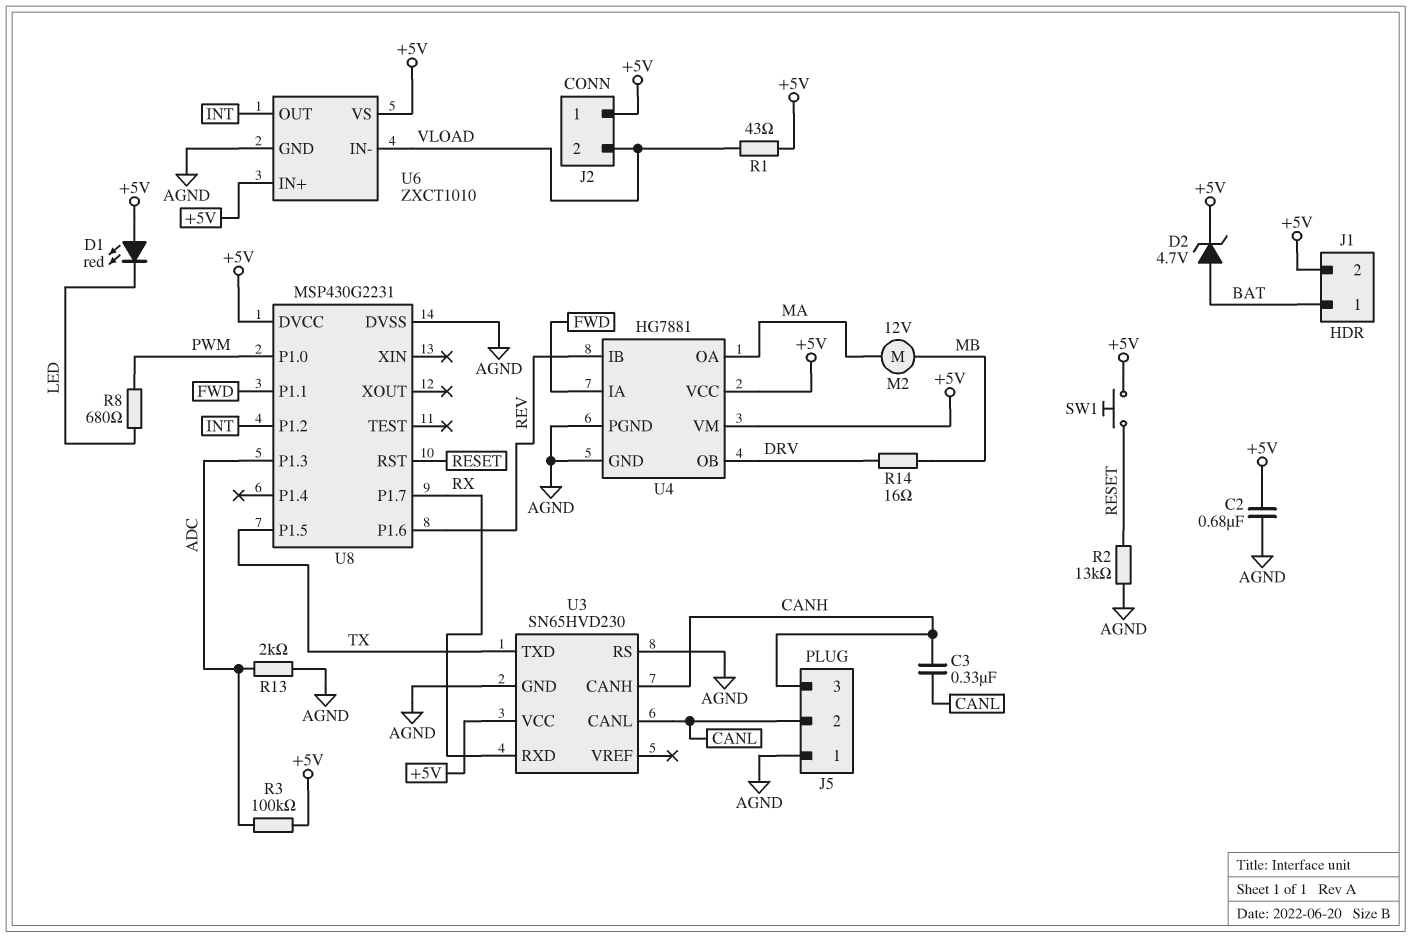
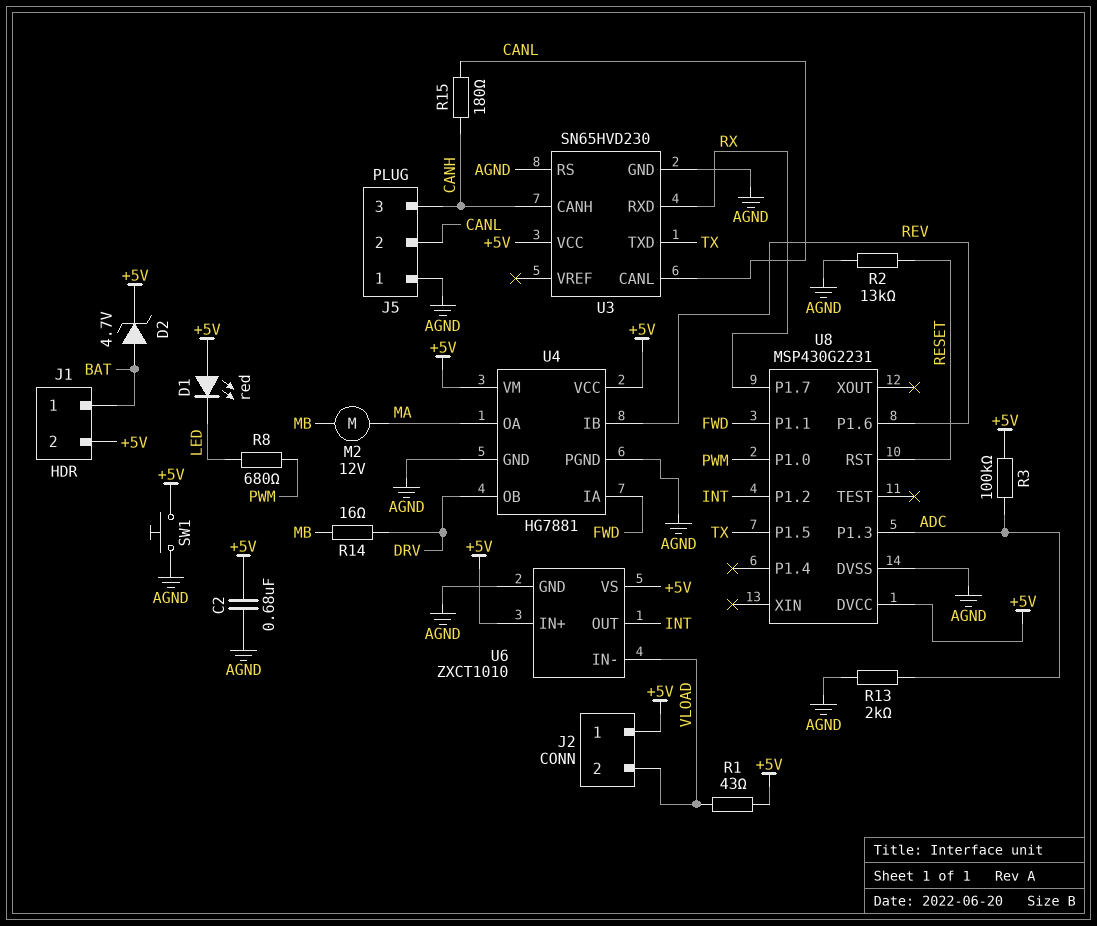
C3: 330nF (CANH, CANL) -> none
R15: none -> 180 (CANH, CANL)
SW1: button (+5V, RESET) -> button (+5V, AGND)

